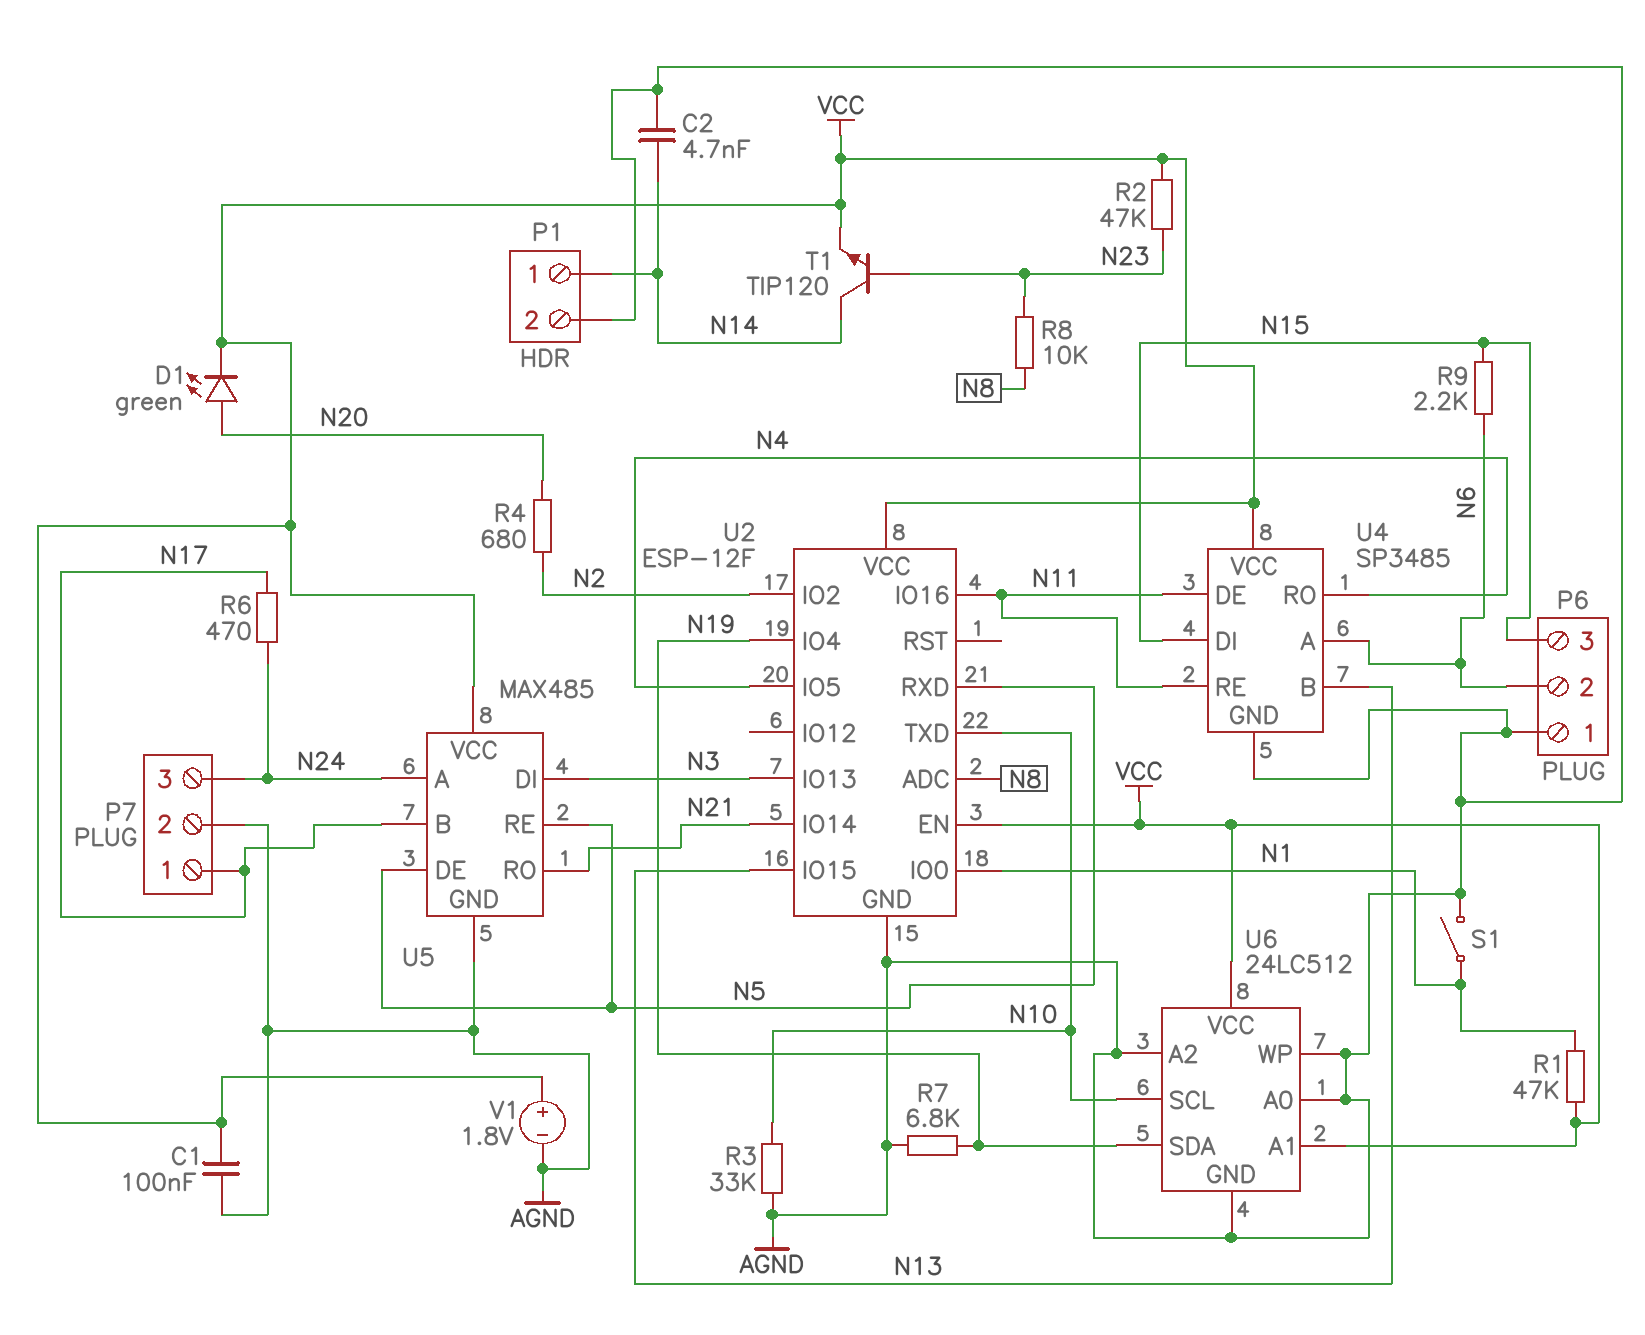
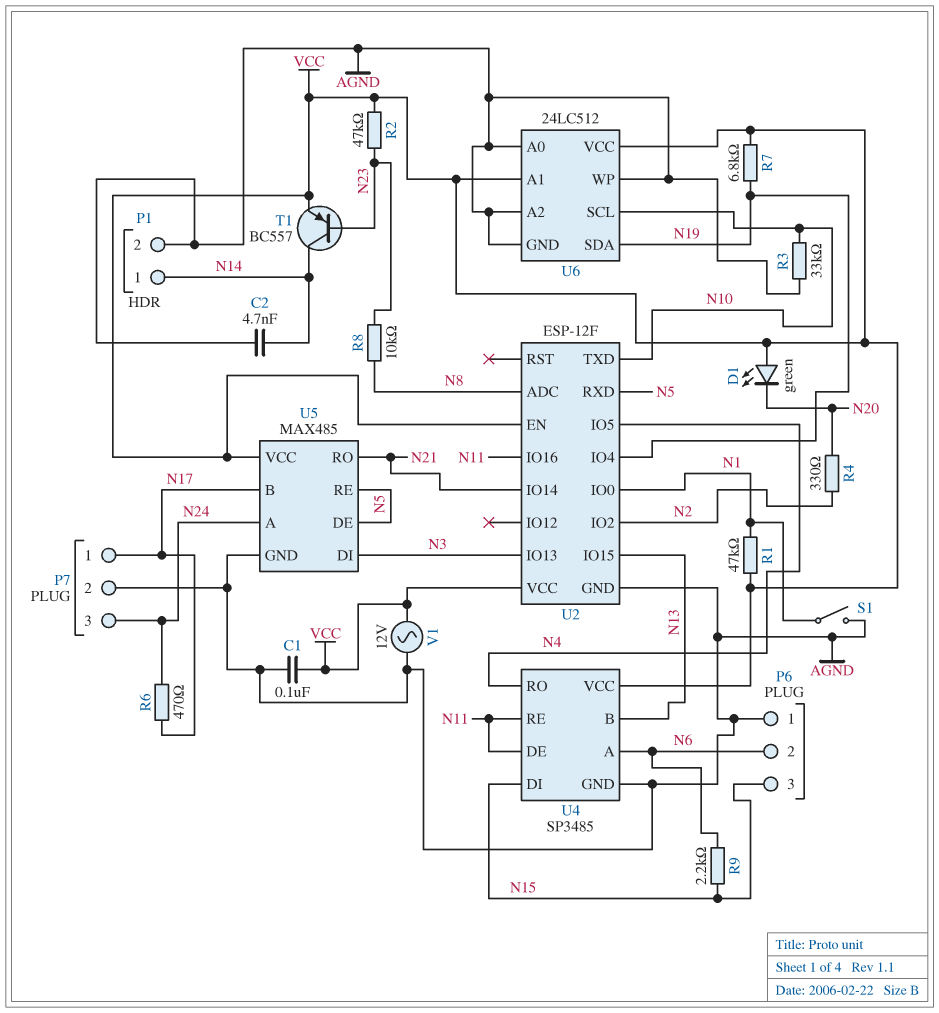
D1: LED green (A N20, K VCC) -> LED green (A VCC, K N20)
R4: 680 (N2, N20) -> 330 (N2, N20)
R7: 6.8k (AGND, N19) -> 6.8k (N19, VCC)
T1: NPN TIP120 (B N23, C N14, E VCC) -> PNP BC557 (B N23, C N14, E VCC)
V1: 1.8V (plus VCC, minus AGND) -> AC 12V (AGND, VCC)

